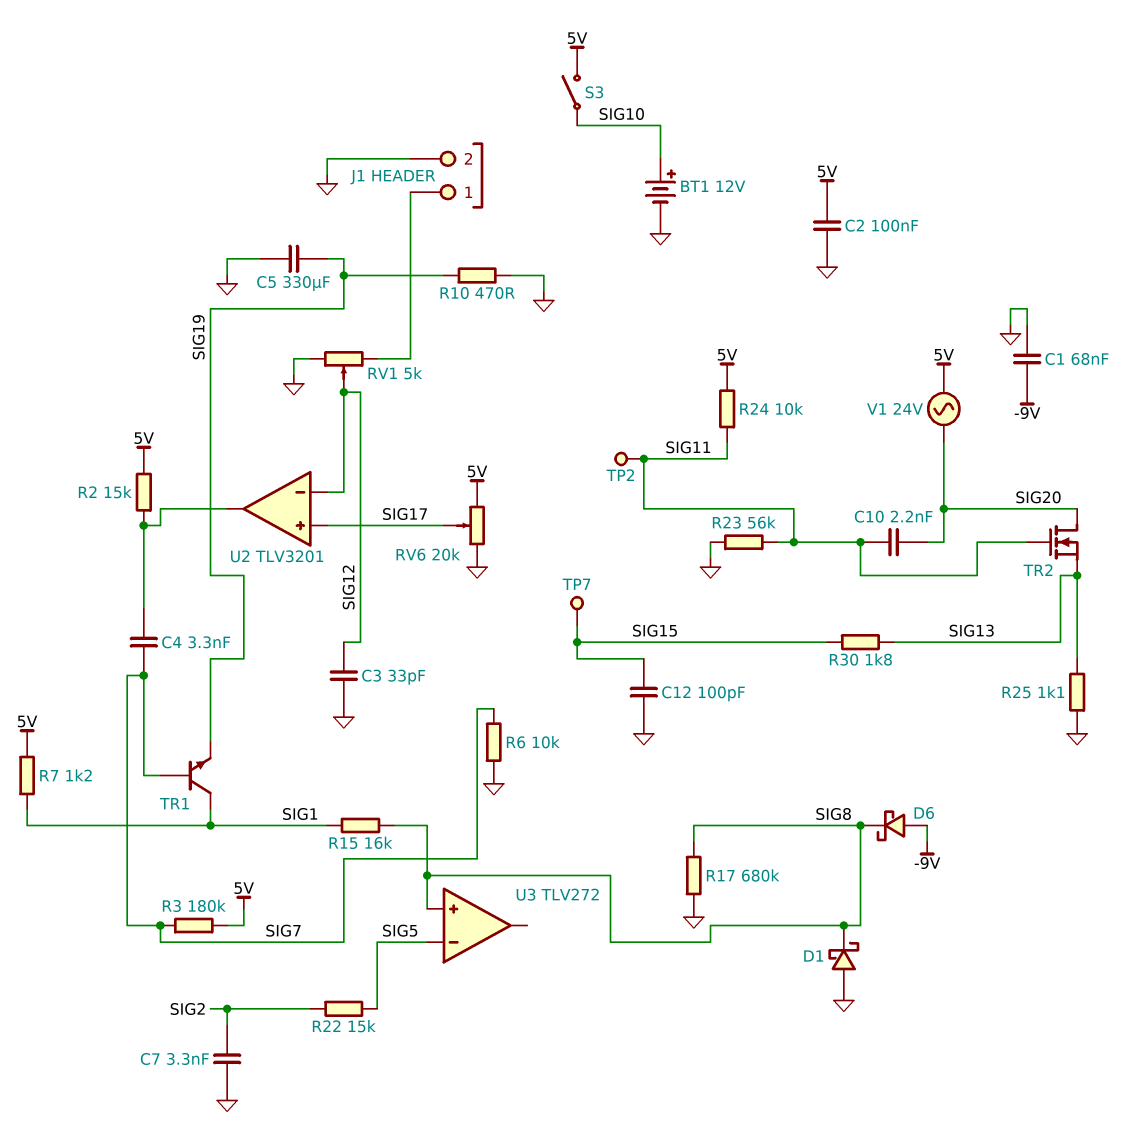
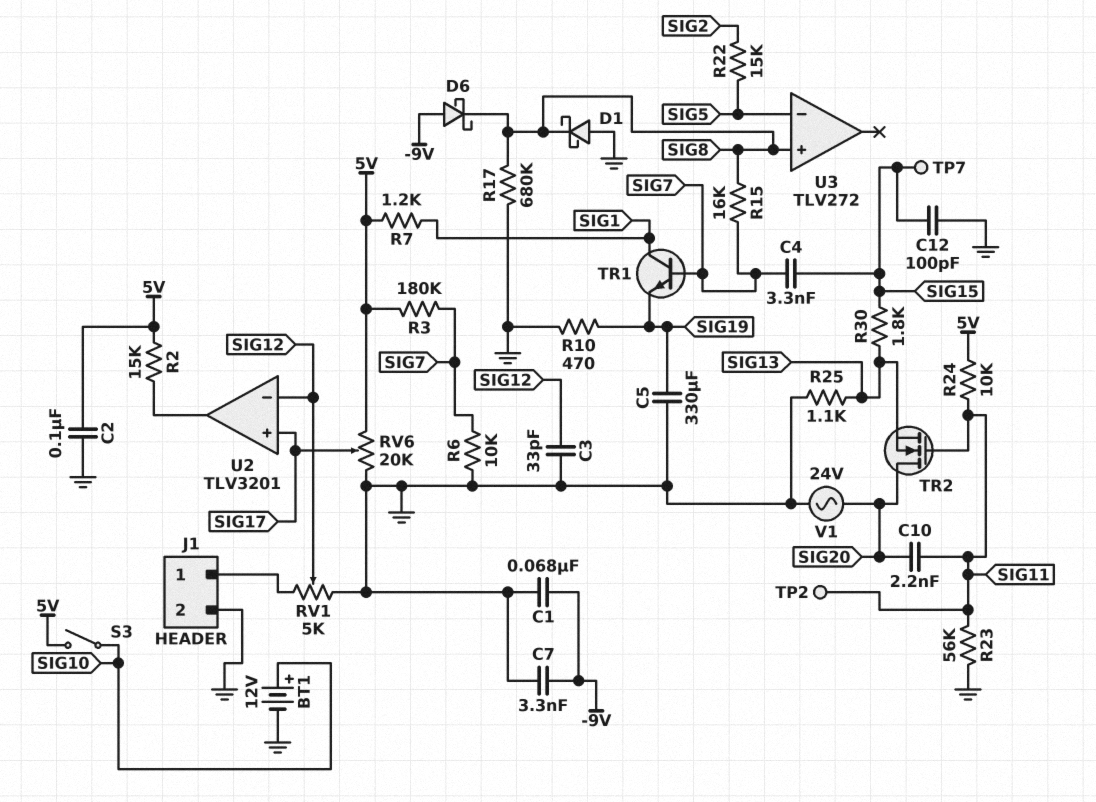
C4: 3.3nF (SIG7, U2/out) -> 3.3nF (SIG7, SIG15)
C7: 3.3nF (GND, SIG2) -> 3.3nF (-9V, GND)
R15: 16k (SIG1, SIG8) -> 16k (SIG7, SIG8)
V1: AC 24V (5V, SIG20) -> AC 24V (GND, SIG20)

